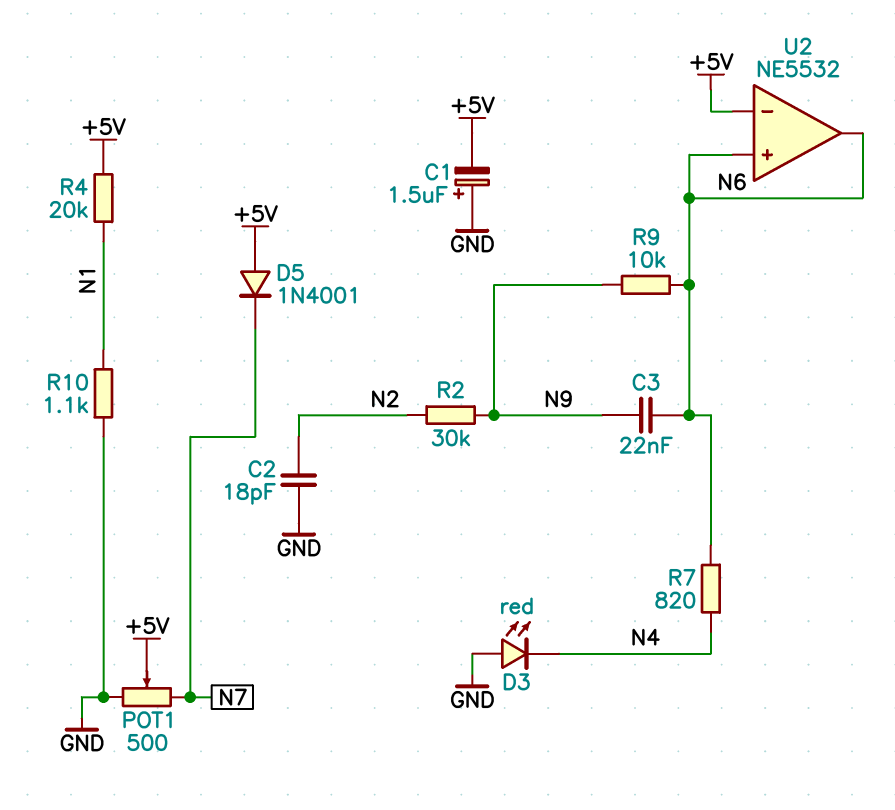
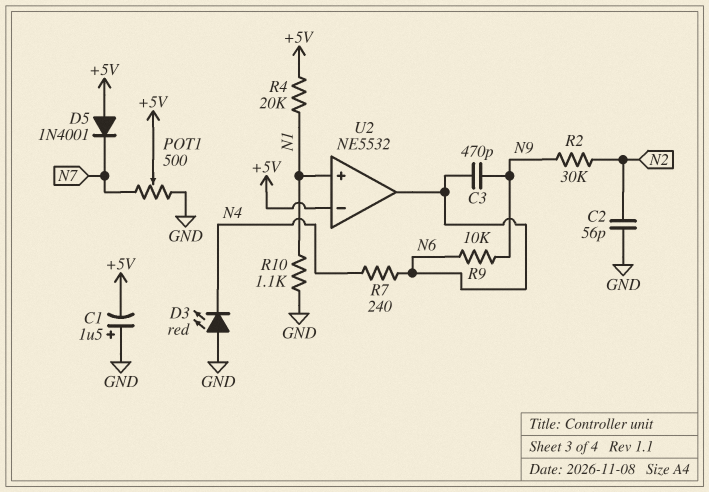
C2: 18pF (GND, N2) -> 56pF (GND, N2)
C3: 22nF (N6, N9) -> 470pF (N6, N9)
R7: 820 (N4, N6) -> 240 (N4, N6)
U2 pin in+: N6 -> N1

